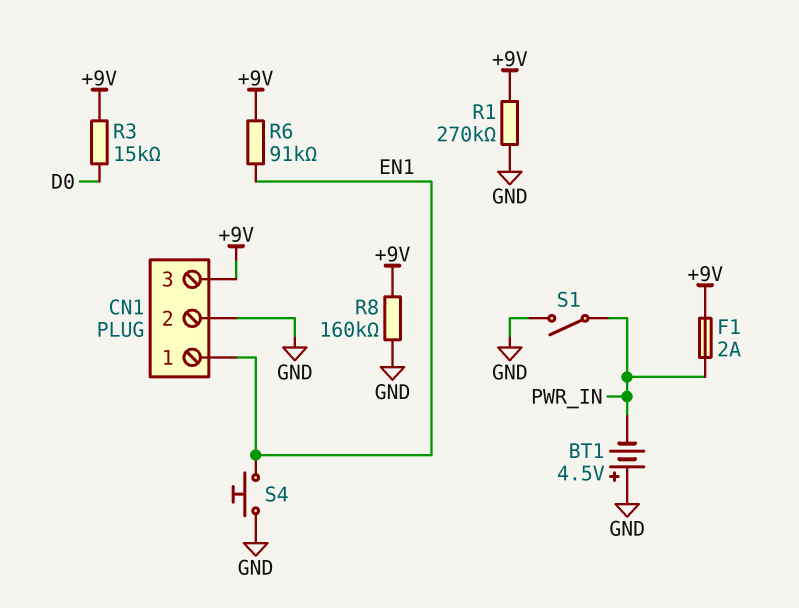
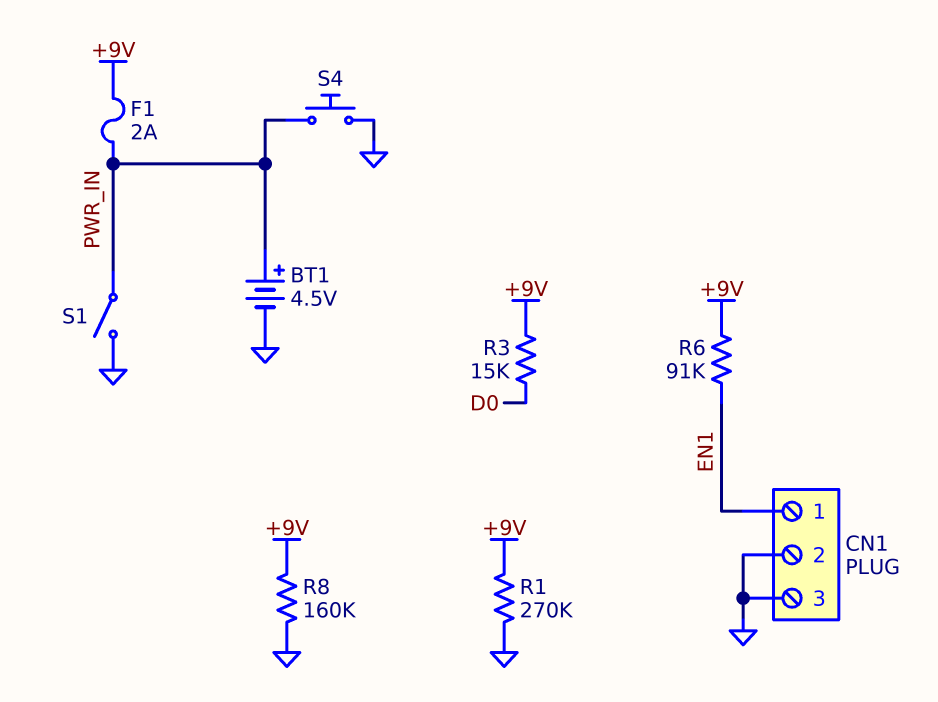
BT1: 4.5V (plus GND, minus PWR_IN) -> 4.5V (plus PWR_IN, minus GND)
CN1 pin 3: +9V -> GND
S4: button (EN1, GND) -> button (GND, PWR_IN)

